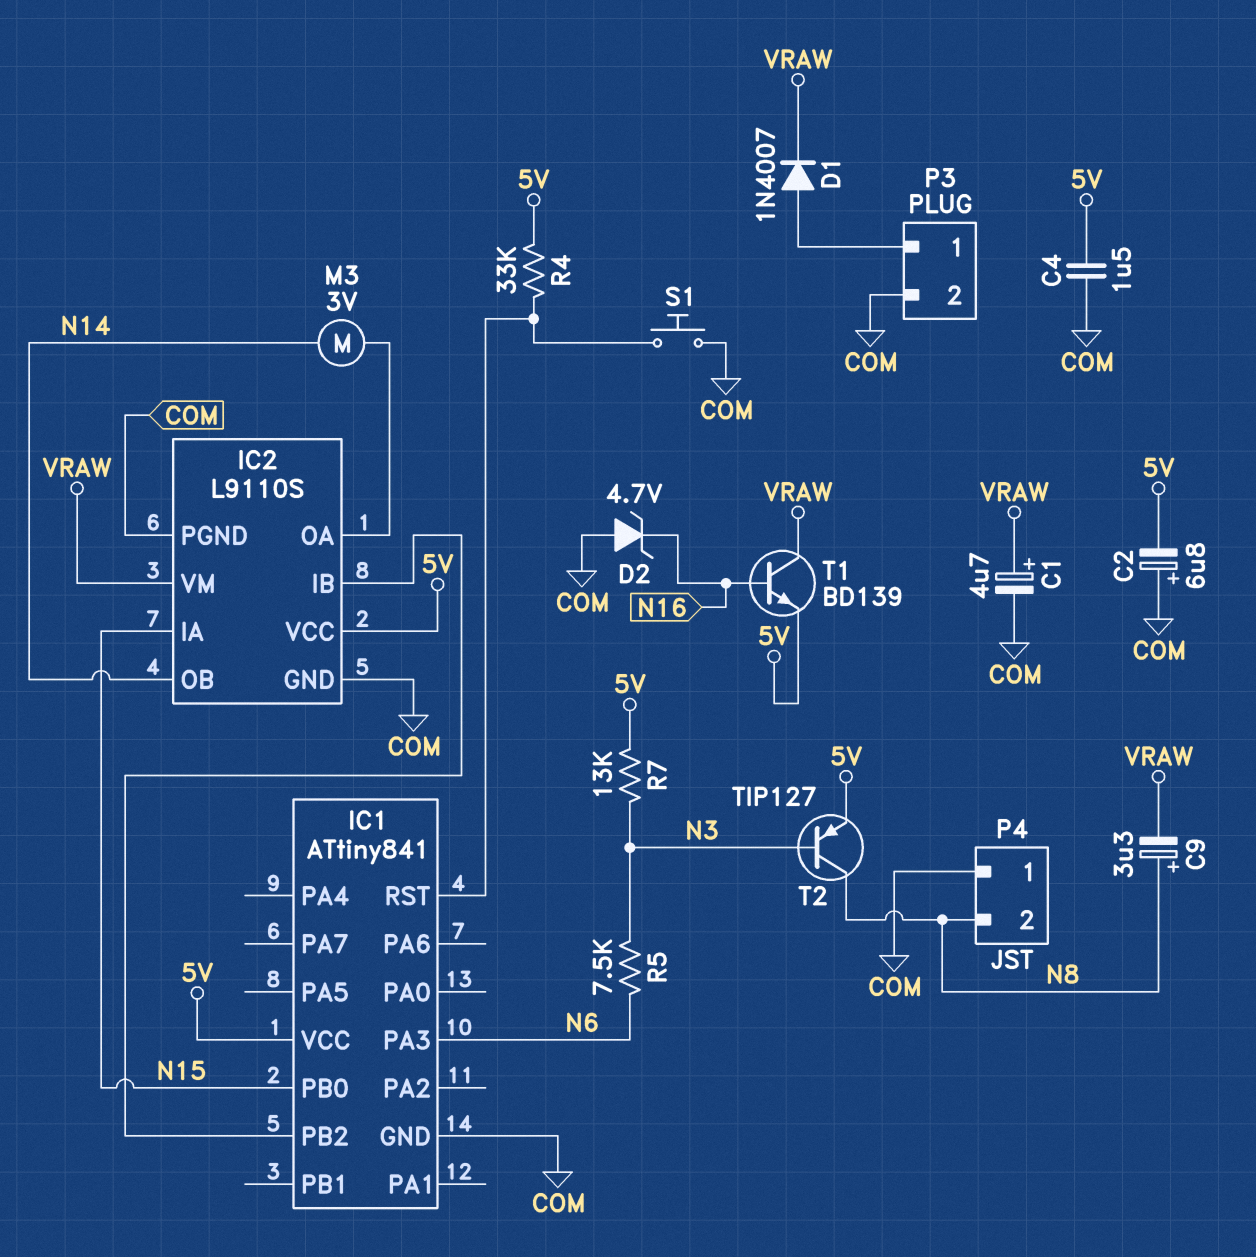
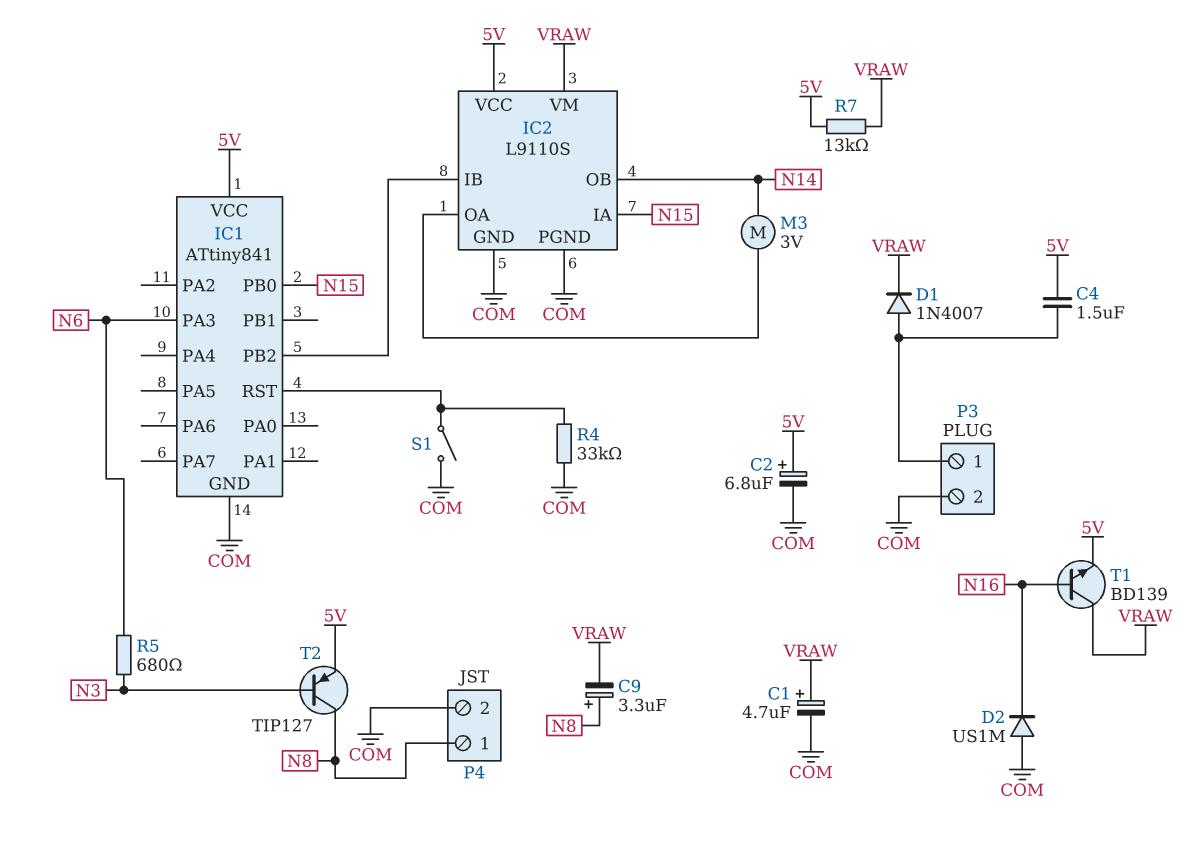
C2: 6.8uF (plus COM, minus 5V) -> 6.8uF (plus 5V, minus COM)
C4: 1.5uF (5V, COM) -> 1.5uF (5V, P3/1)
D2: zener 4.7V (A COM, K N16) -> diode US1M (A COM, K N16)
P4 pin 1: COM -> N8
P4 pin 2: N8 -> COM
R4: 33k (5V, IC1/RST) -> 33k (COM, IC1/RST)
R5: 7.5k (N3, N6) -> 680 (N3, N6)
R7: 13k (5V, N3) -> 13k (5V, VRAW)
S1: button (COM, IC1/RST) -> switch (COM, IC1/RST)

